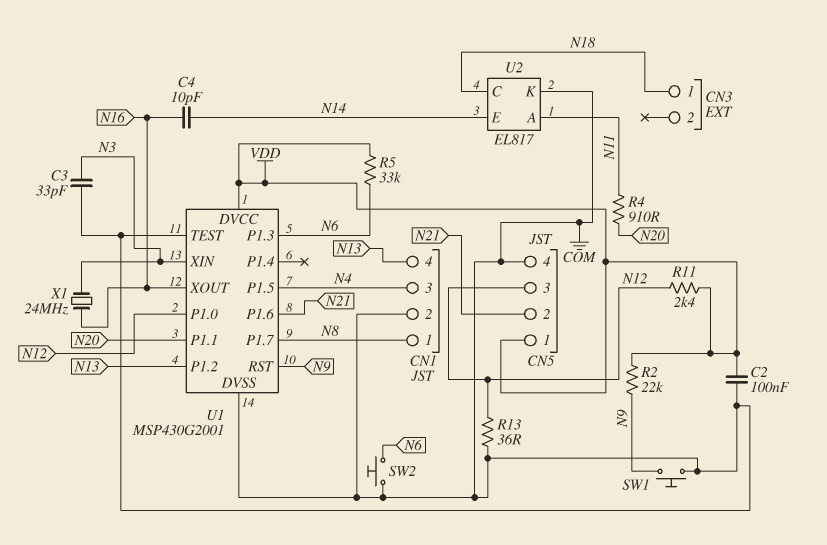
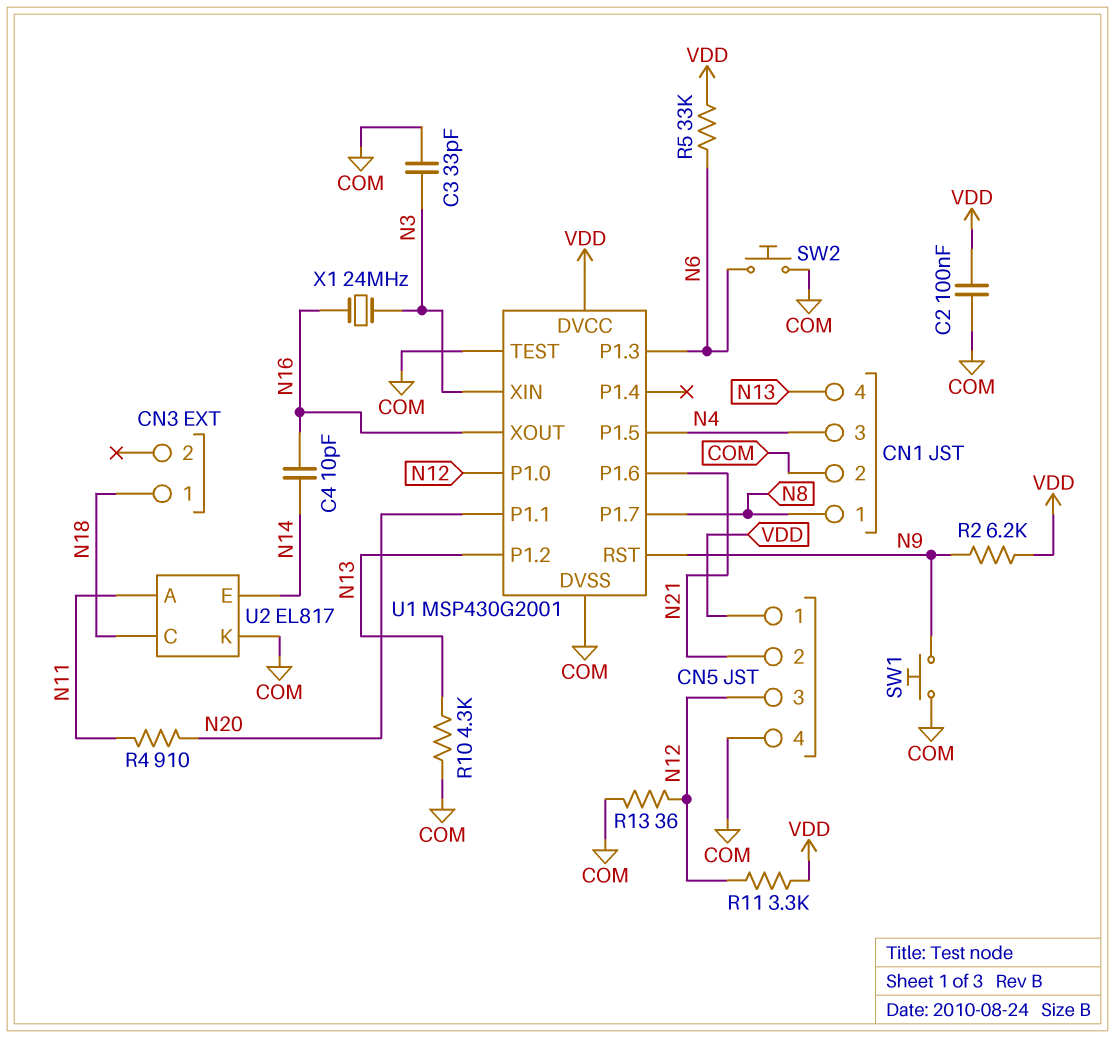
R2: 22k (N9, VDD) -> 6.2k (N9, VDD)
R10: none -> 4.3k (COM, N13)
R11: 2.4k (N12, VDD) -> 3.3k (N12, VDD)

